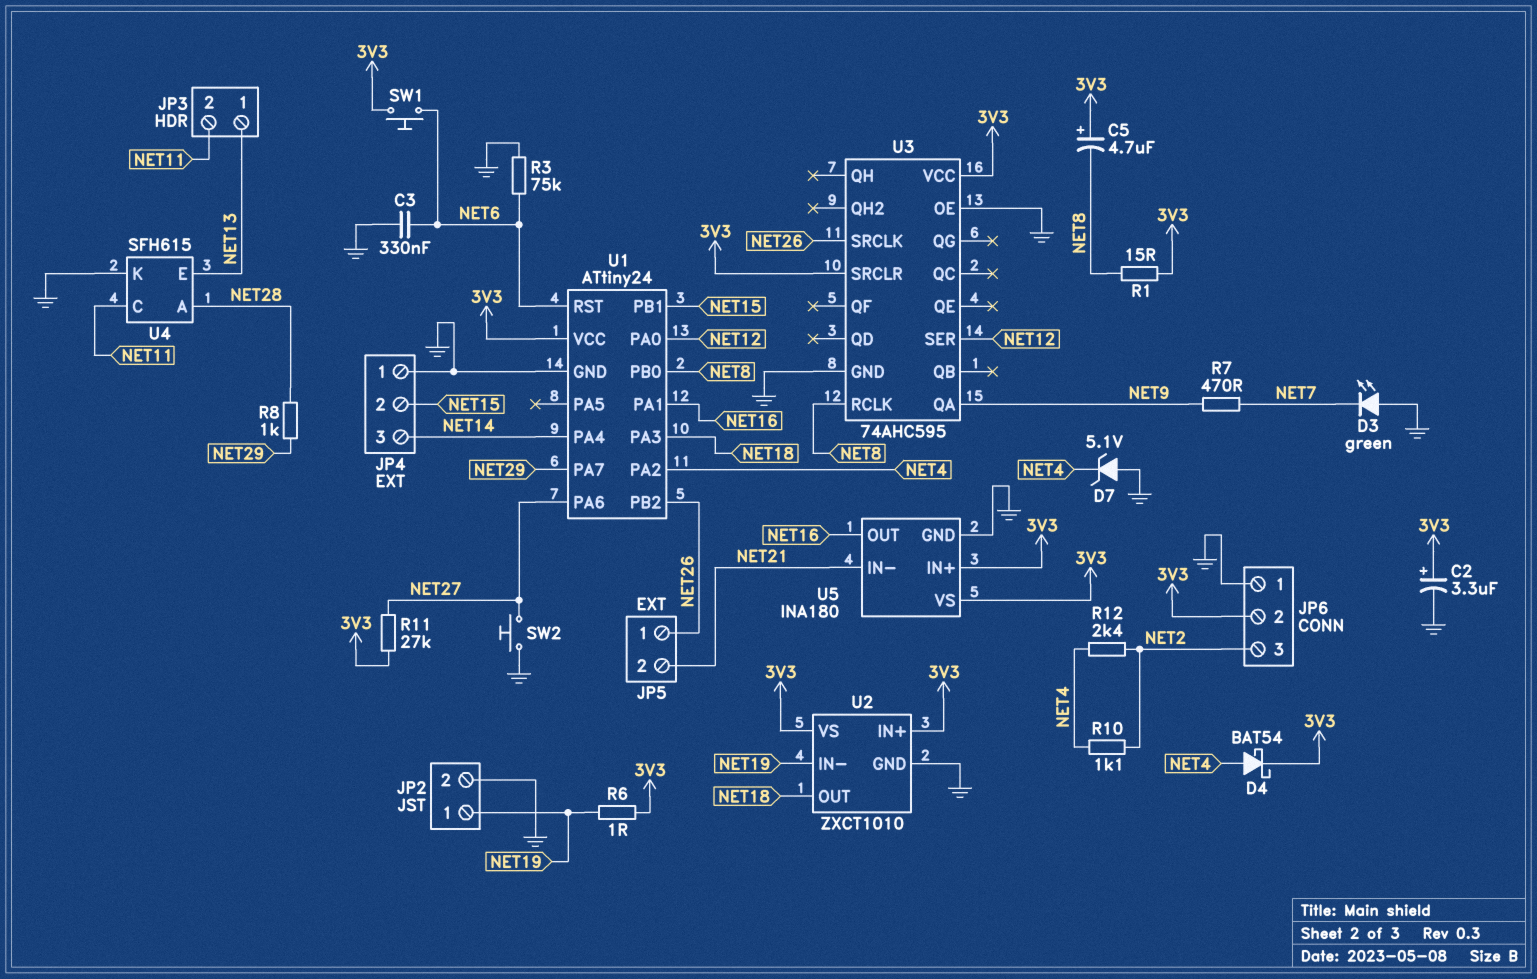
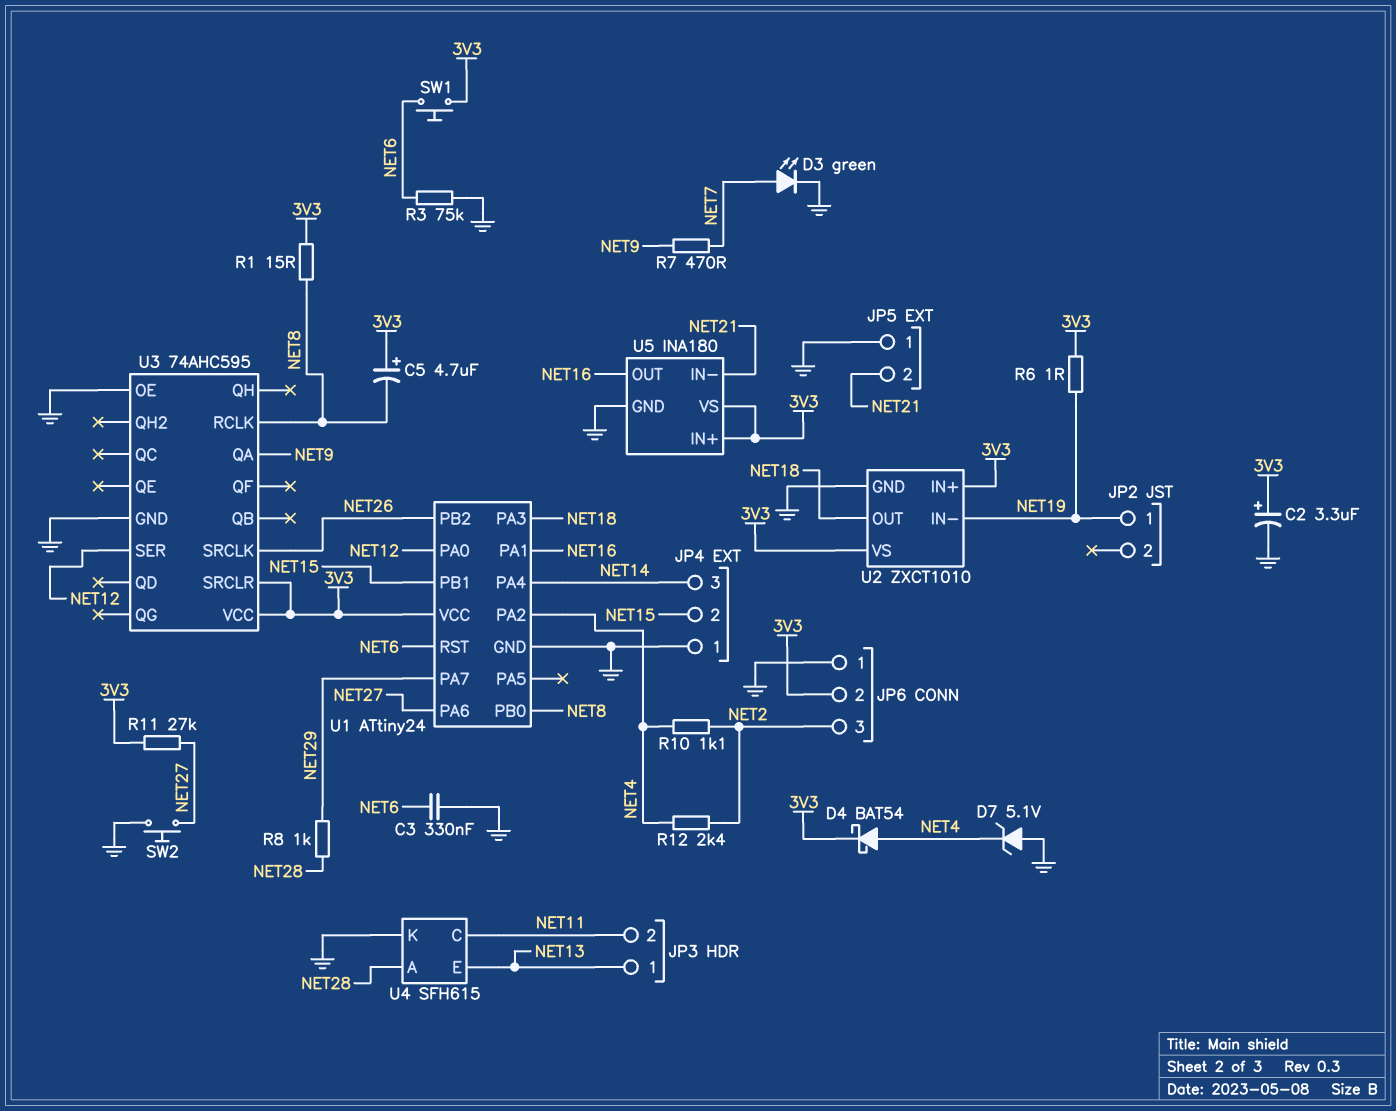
D3: LED green (A GND, K NET7) -> LED green (A NET7, K GND)
JP2 pin 2: GND -> none
JP5 pin 1: NET26 -> GND

